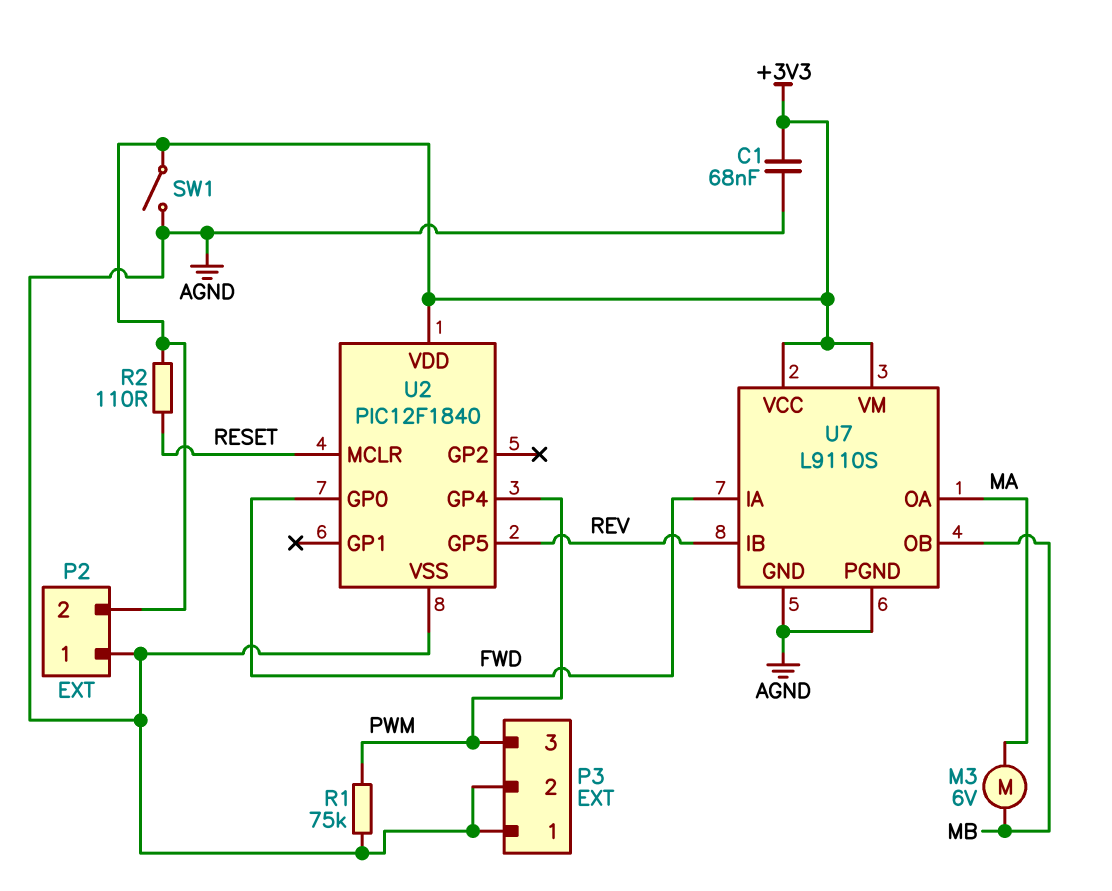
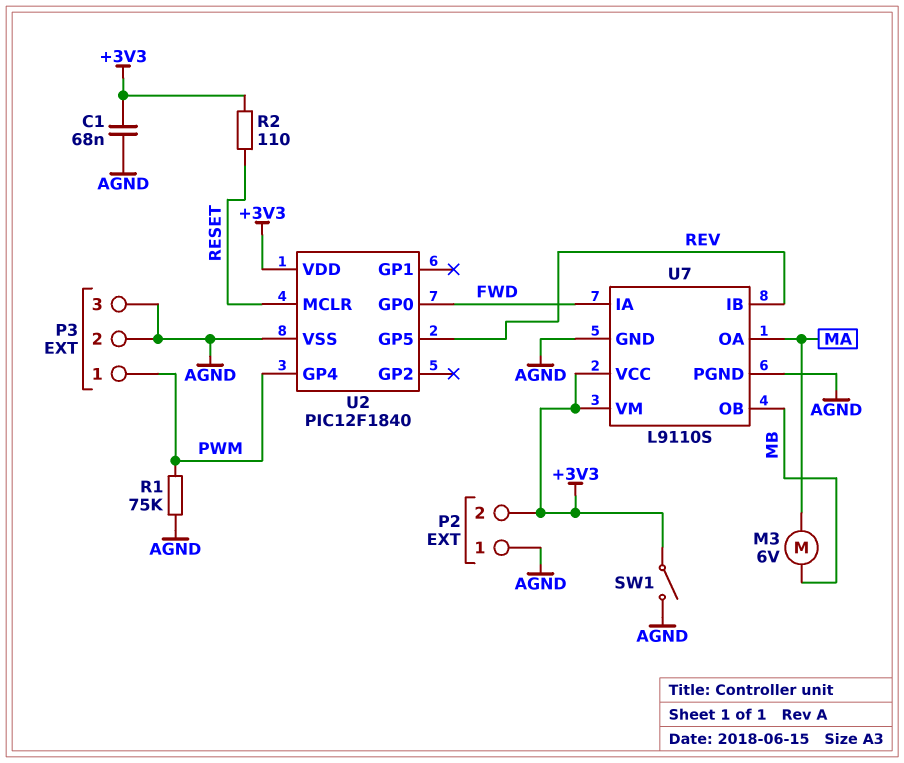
P3 pin 1: AGND -> PWM
P3 pin 3: PWM -> AGND

